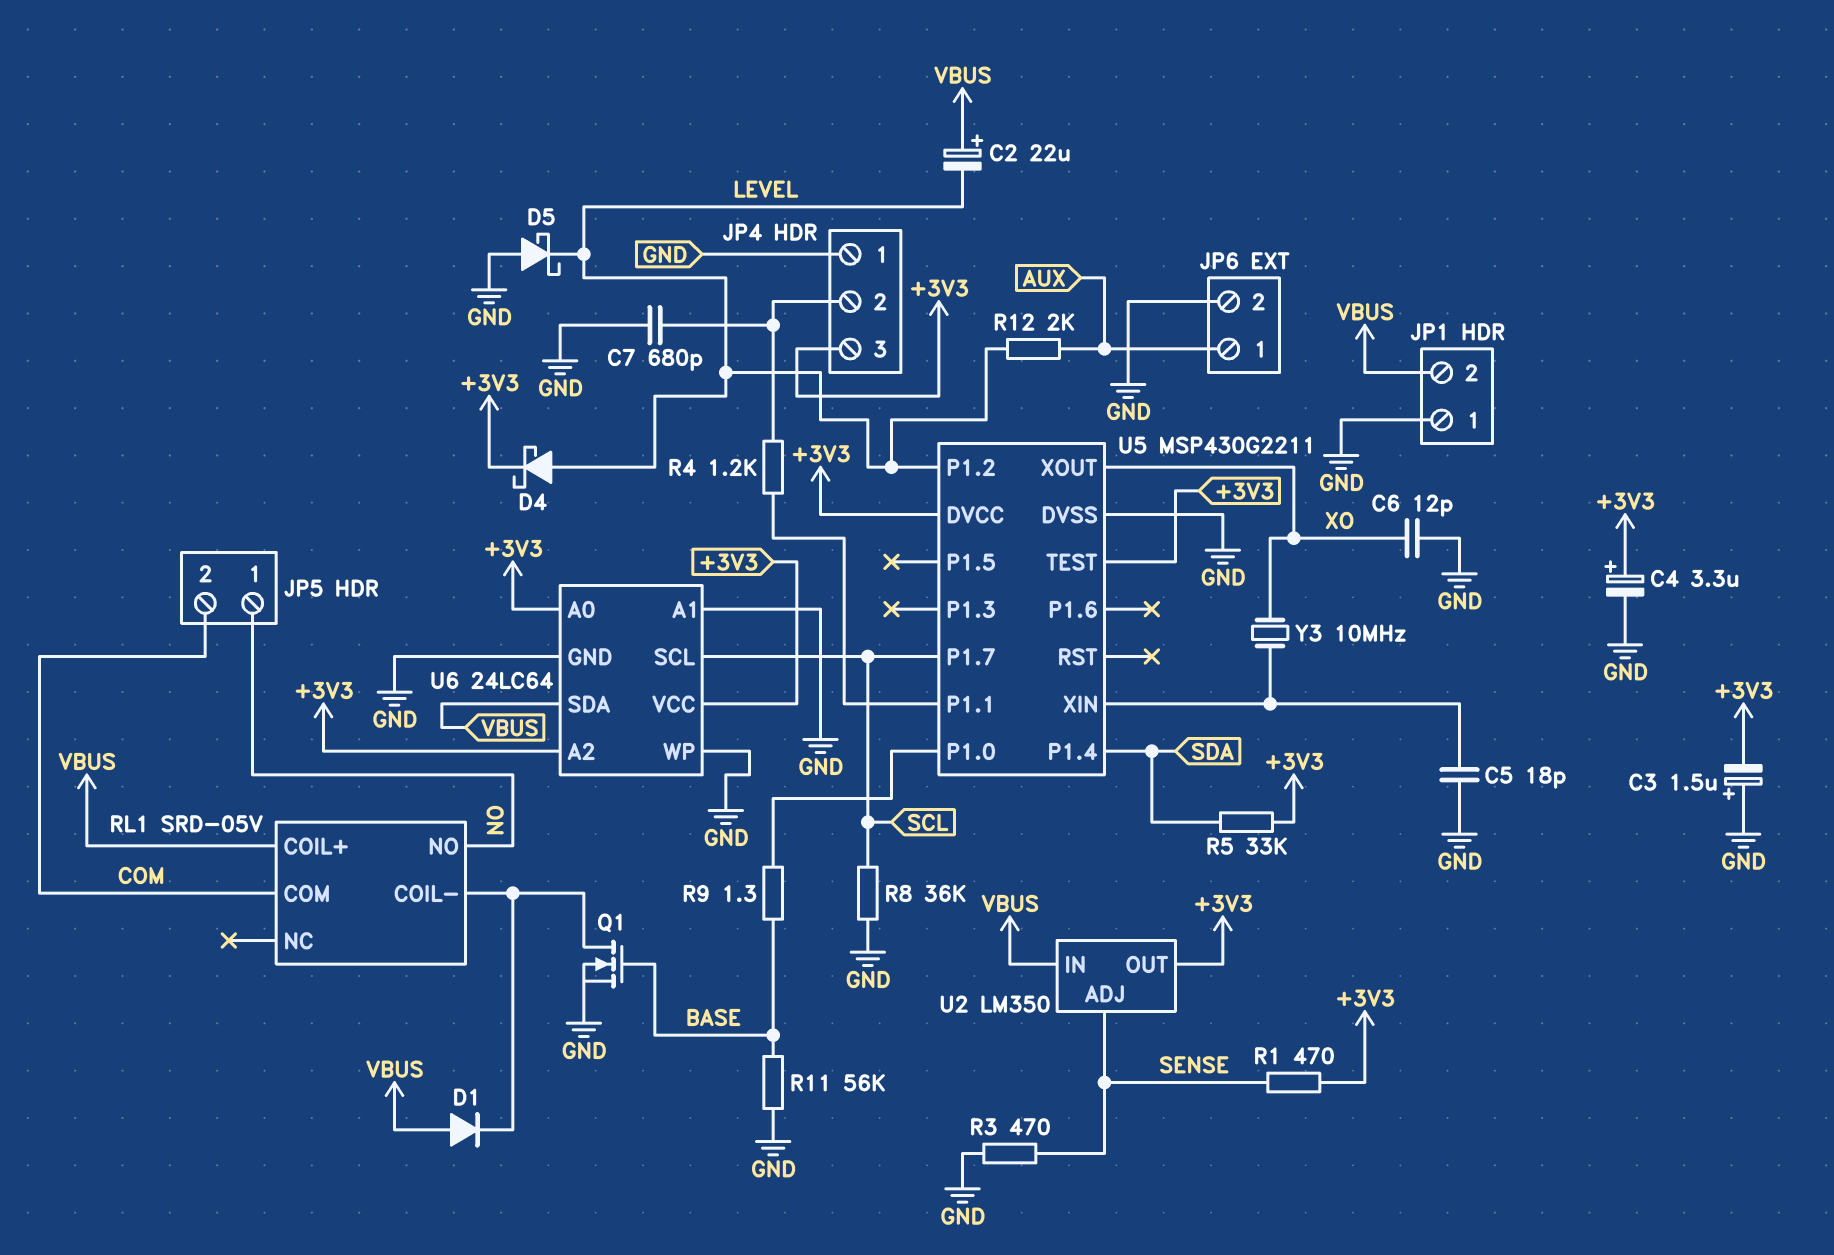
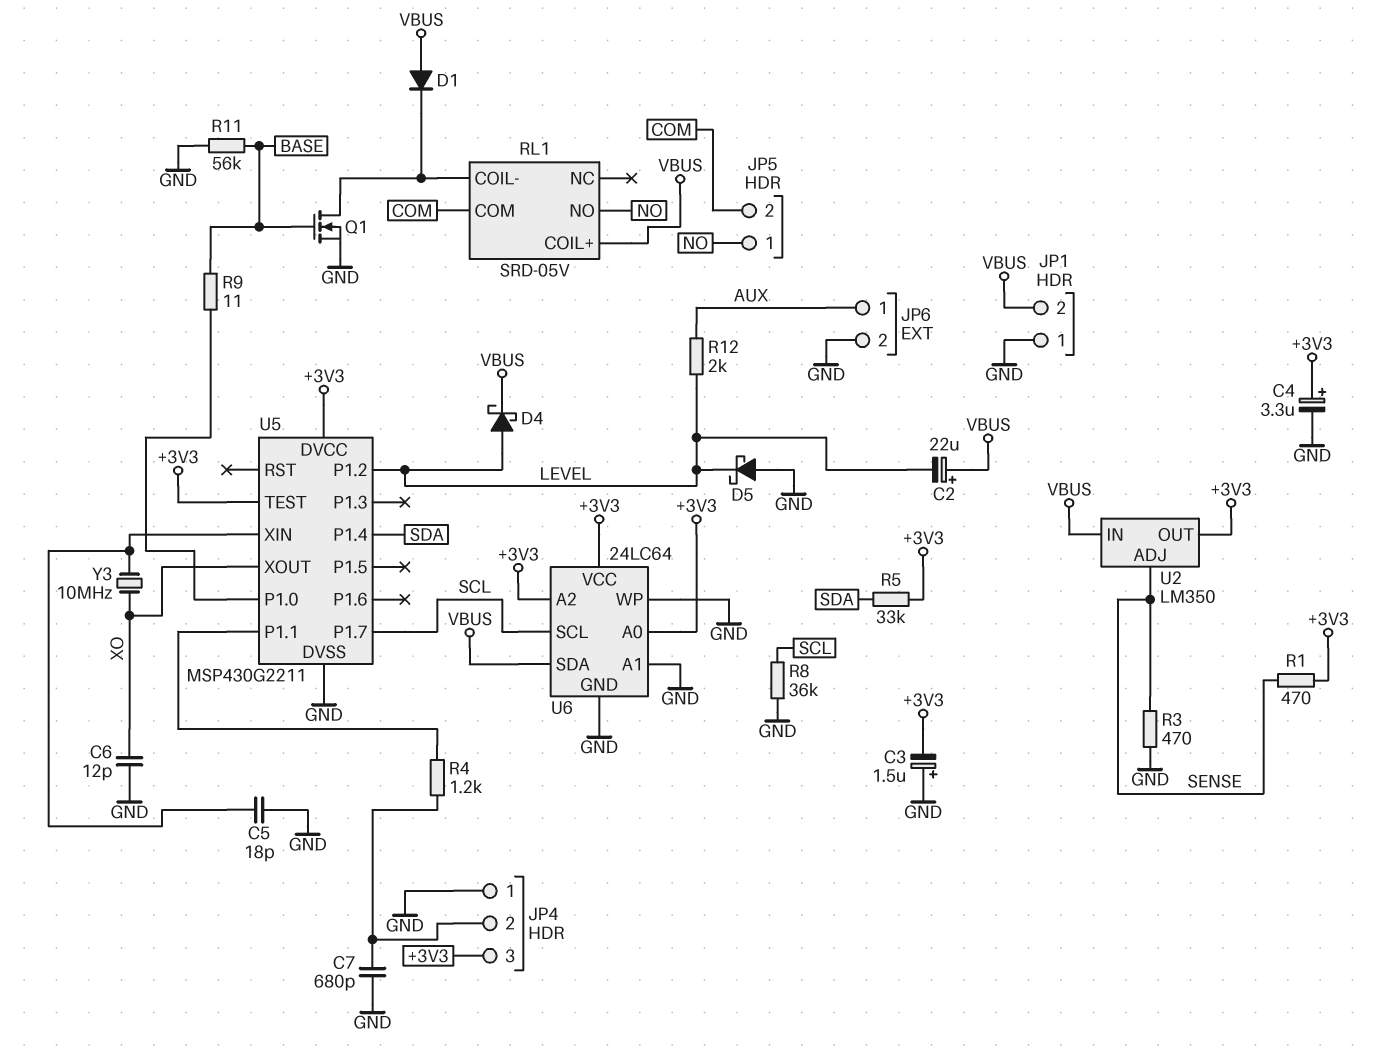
D4: schottky (A LEVEL, K +3V3) -> schottky (A LEVEL, K VBUS)
R9: 1.3 (BASE, U5/P1.0) -> 11 (BASE, U5/P1.0)

